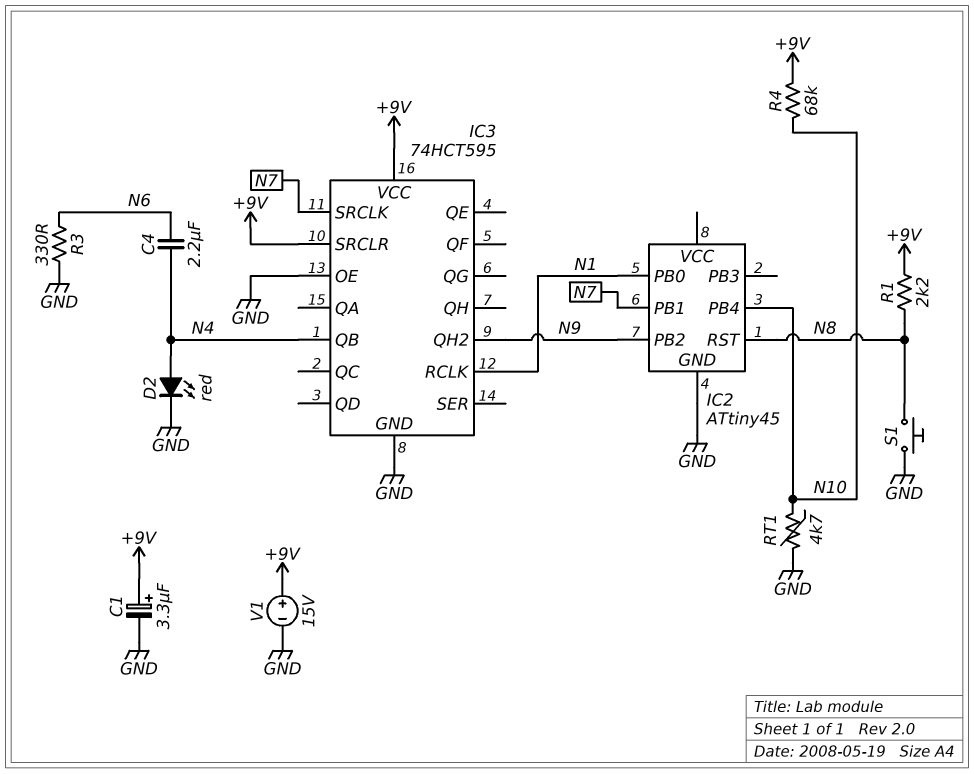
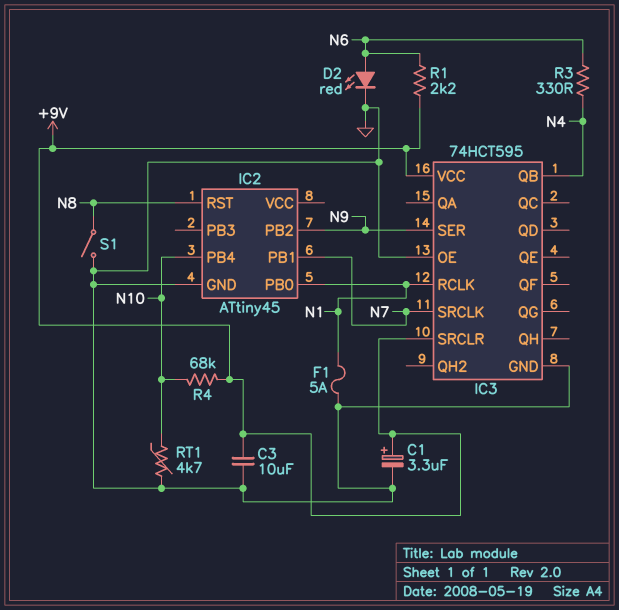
C3: none -> 10uF (+9V, GND)
C4: 2.2uF (N4, N6) -> none
D2: LED red (A N4, K GND) -> LED red (A N6, K GND)
F1: none -> 5A (GND, N1)
IC3 pin QH2: N9 -> none
IC3 pin SER: none -> N9
R1: 2.2k (+9V, N8) -> 2.2k (+9V, N6)
R3: 330 (GND, N6) -> 330 (N4, N6)
S1: button (GND, N8) -> switch (GND, N8)
V1: 15V (plus +9V, minus GND) -> none

